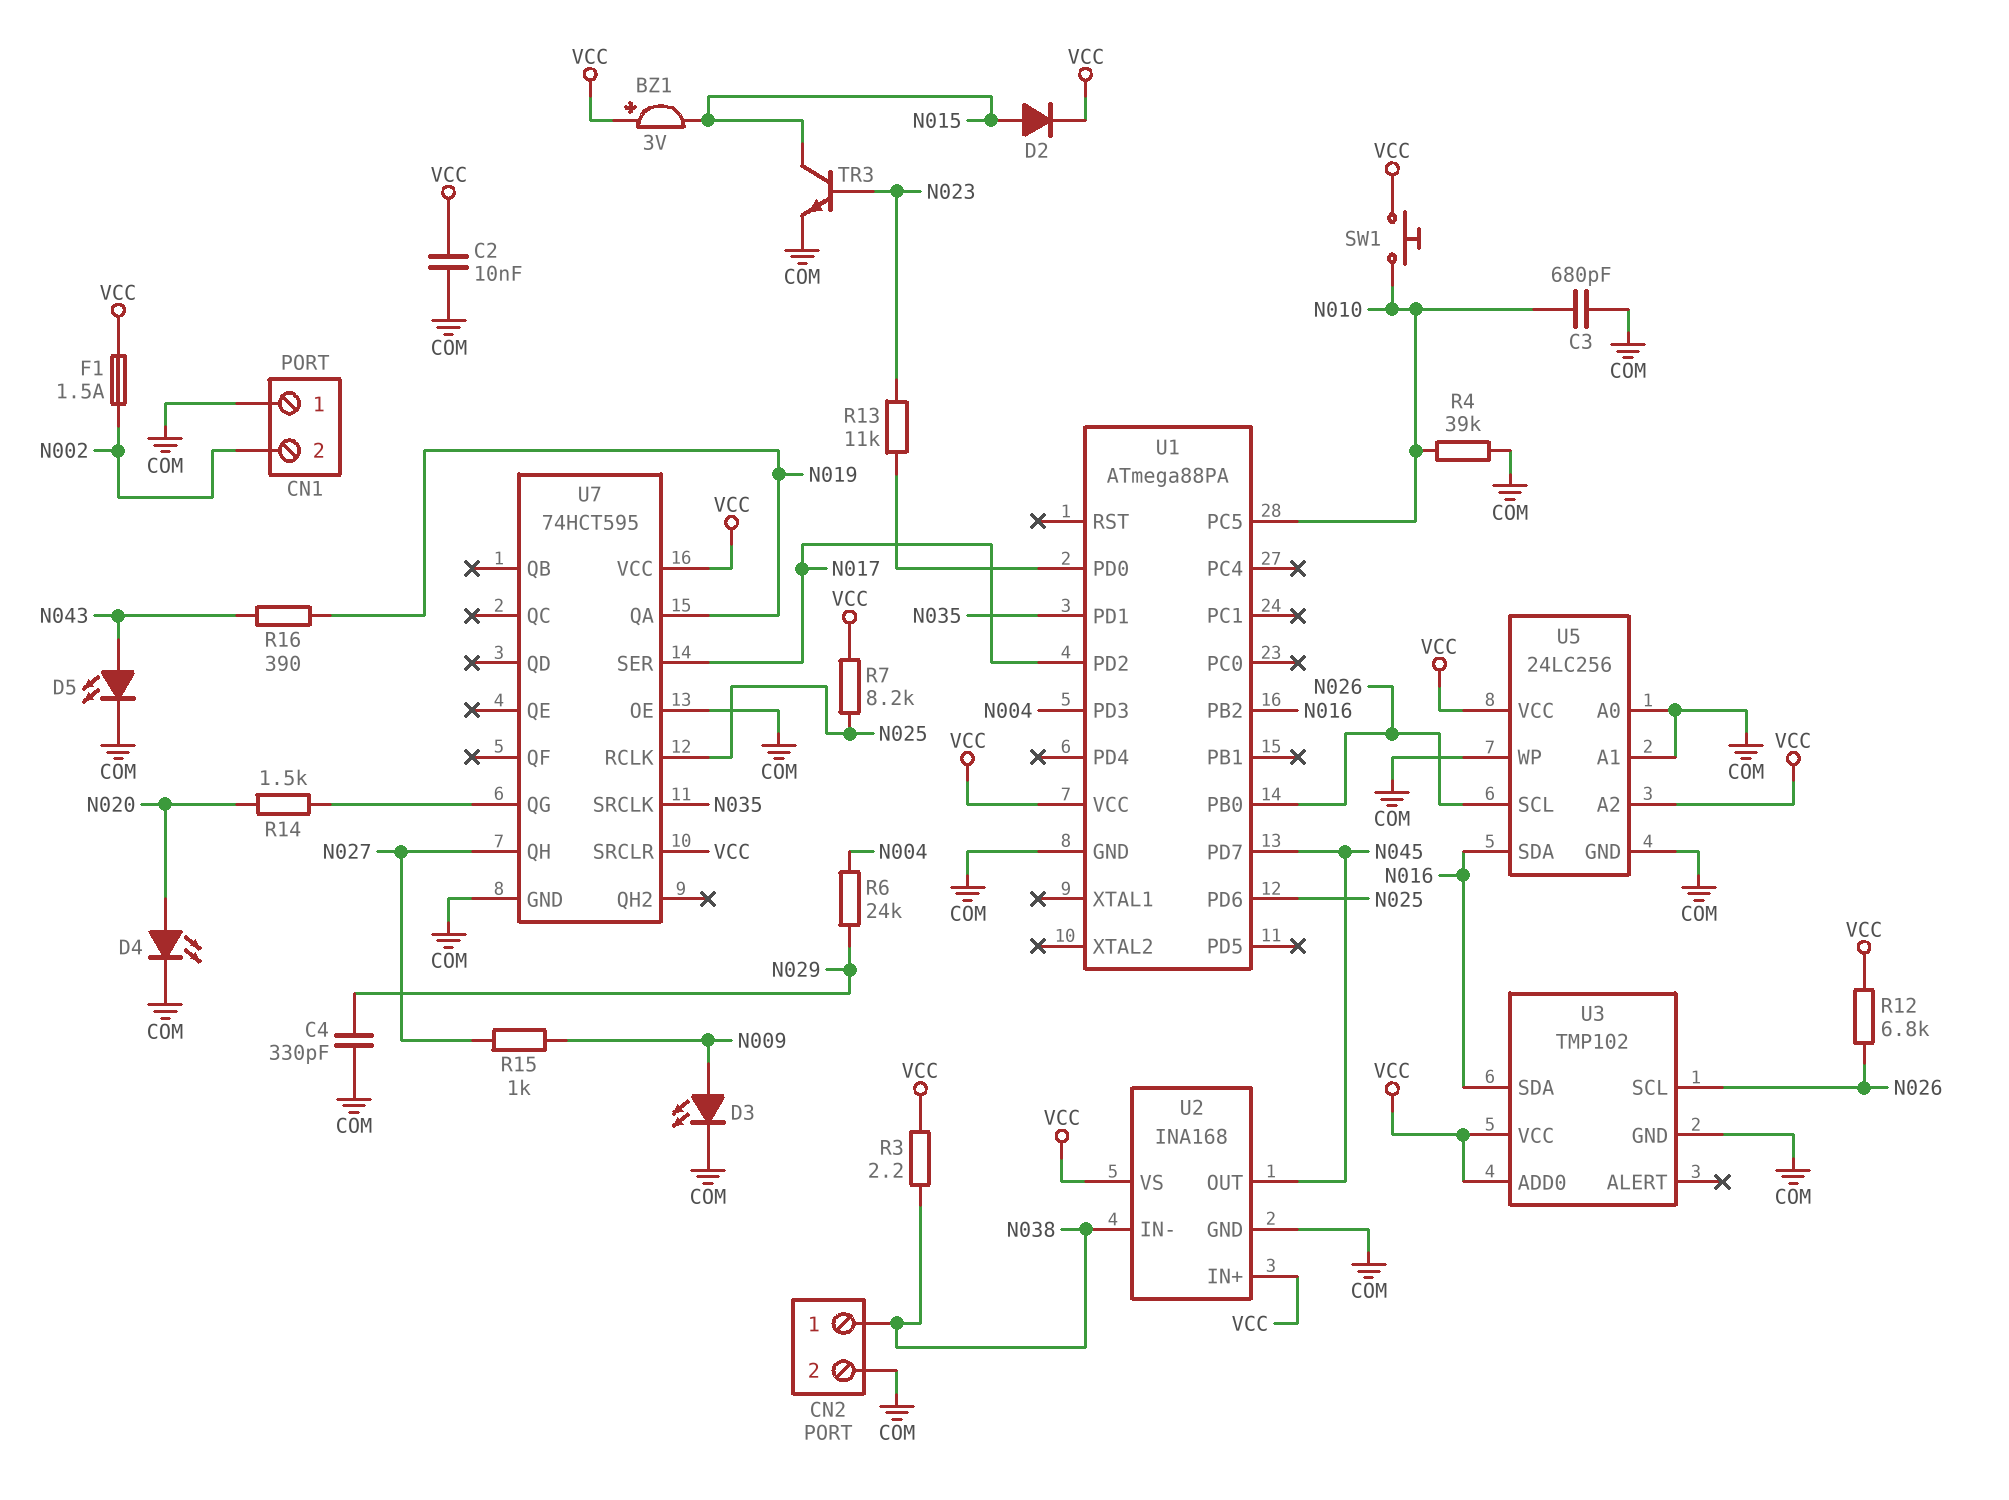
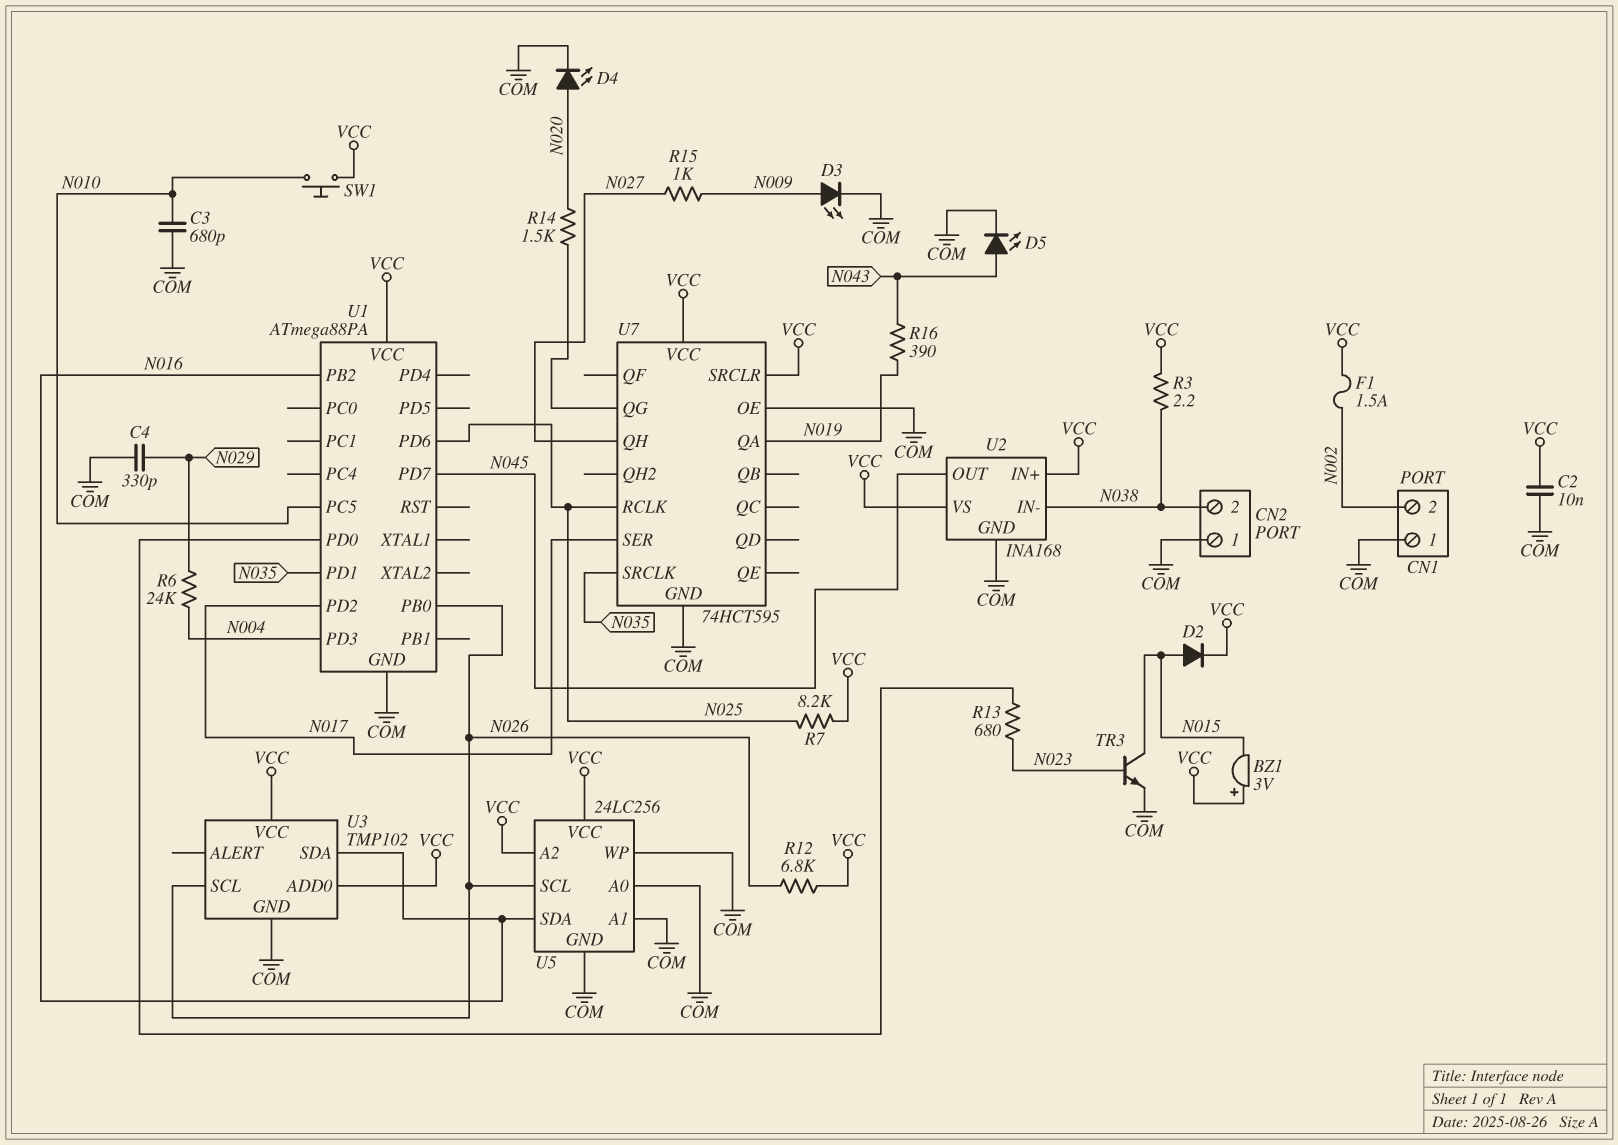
CN2 pin 1: N038 -> COM
CN2 pin 2: COM -> N038
R4: 39k (COM, N010) -> none
R13: 11k (N023, U1/PD0) -> 680 (N023, U1/PD0)

